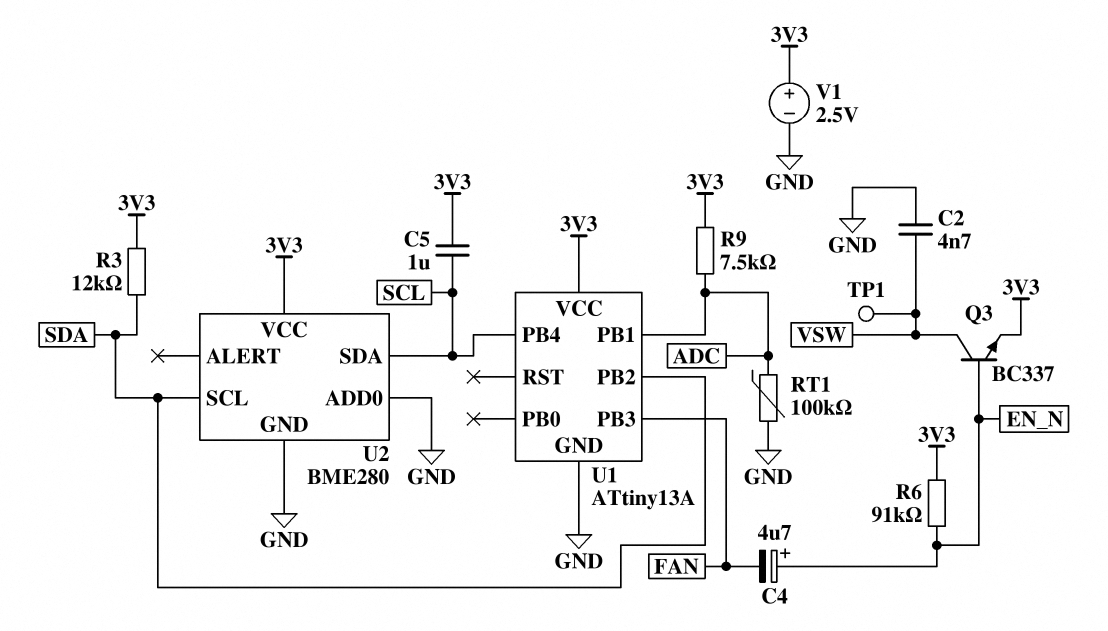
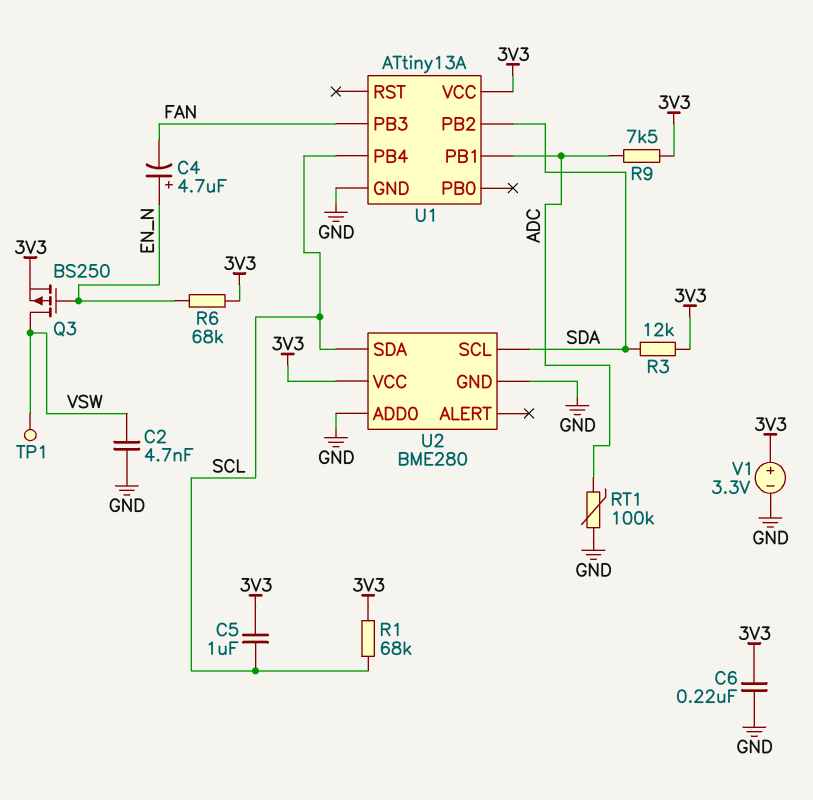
C6: none -> 220nF (3V3, GND)
Q3: NPN BC337 (B EN_N, C VSW, E 3V3) -> PMOS BS250 (G EN_N, D VSW, S 3V3)
R1: none -> 68k (3V3, SCL)
R6: 91k (3V3, EN_N) -> 68k (3V3, EN_N)
V1: 2.5V (plus 3V3, minus GND) -> 3.3V (plus 3V3, minus GND)

